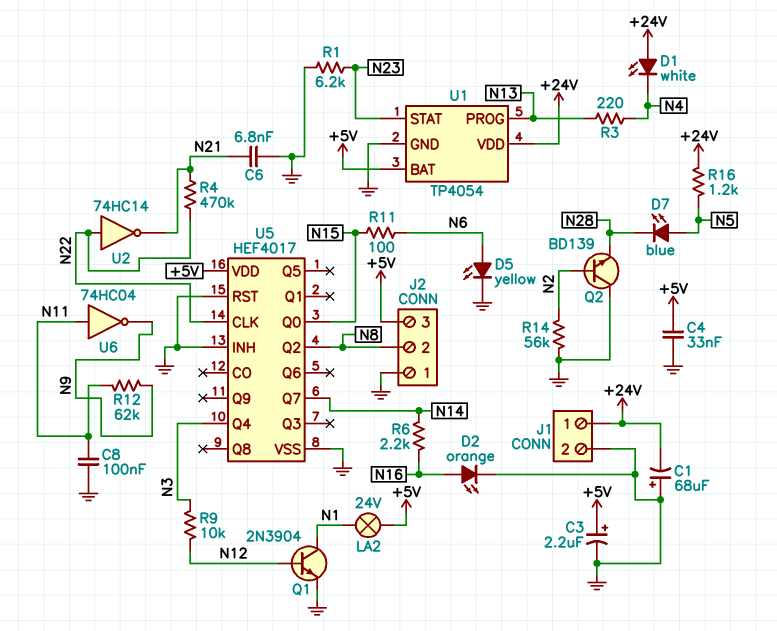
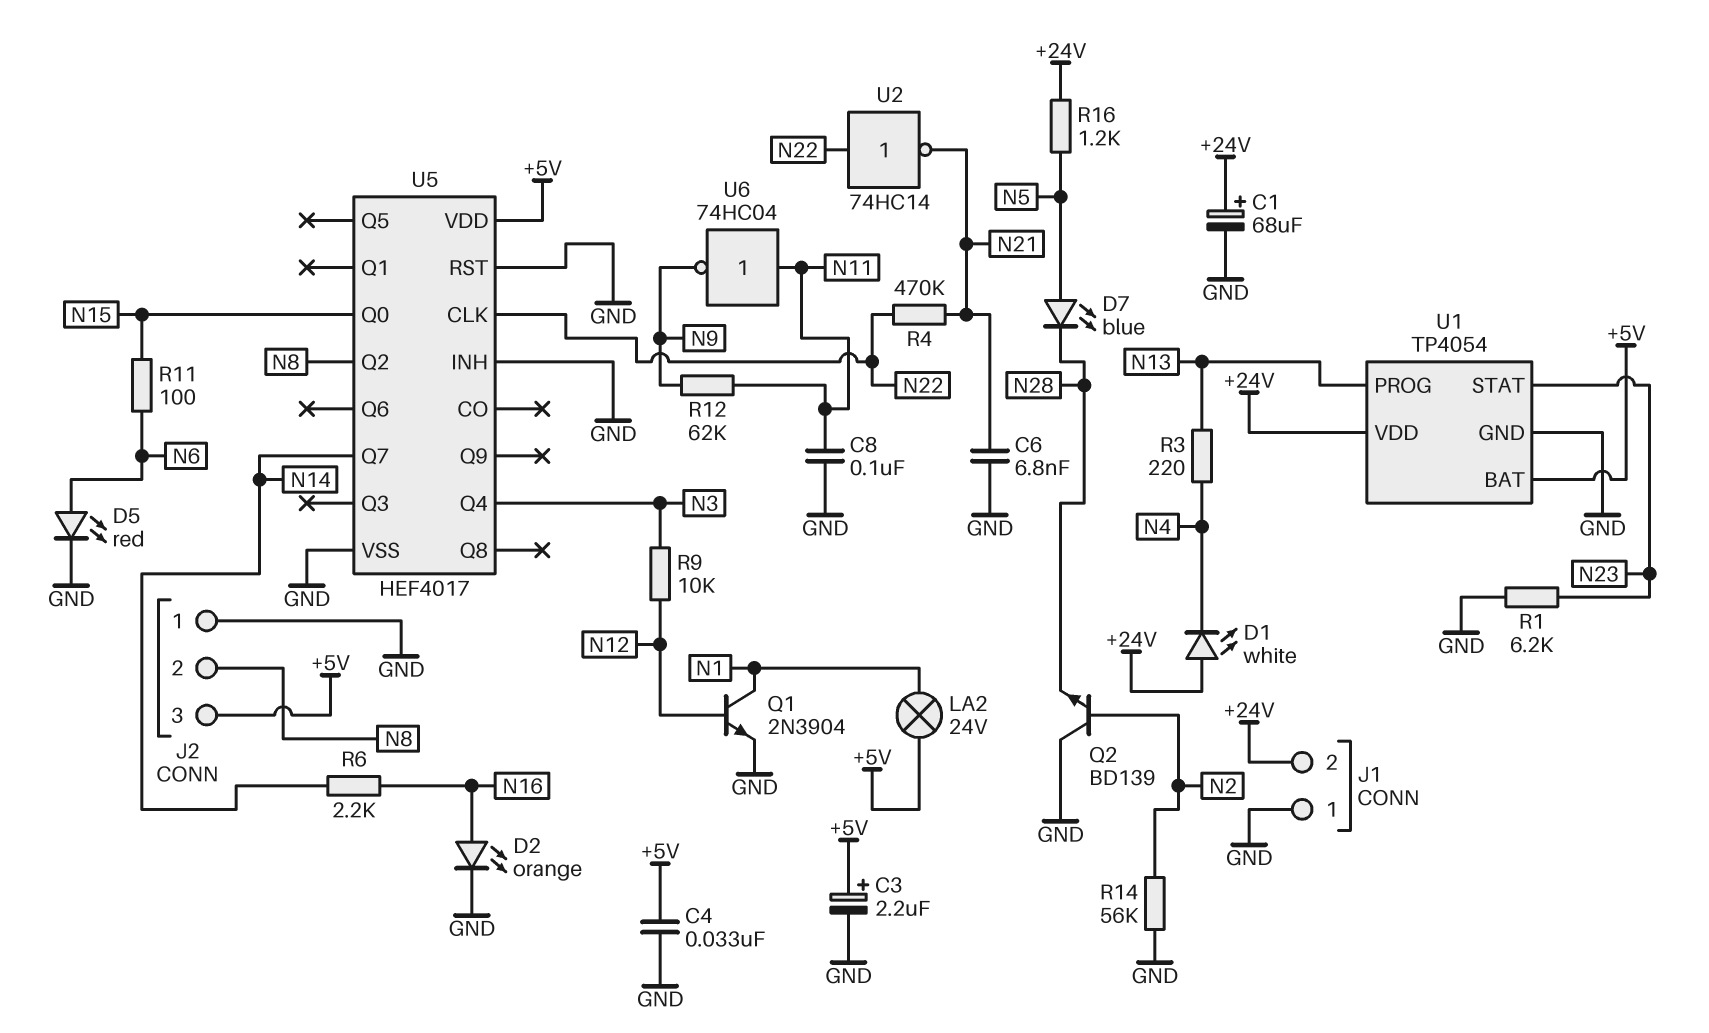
C1: 68uF (plus GND, minus +24V) -> 68uF (plus +24V, minus GND)
D5: LED yellow (A N6, K GND) -> LED red (A N6, K GND)
J1 pin 1: +24V -> GND
J1 pin 2: GND -> +24V

